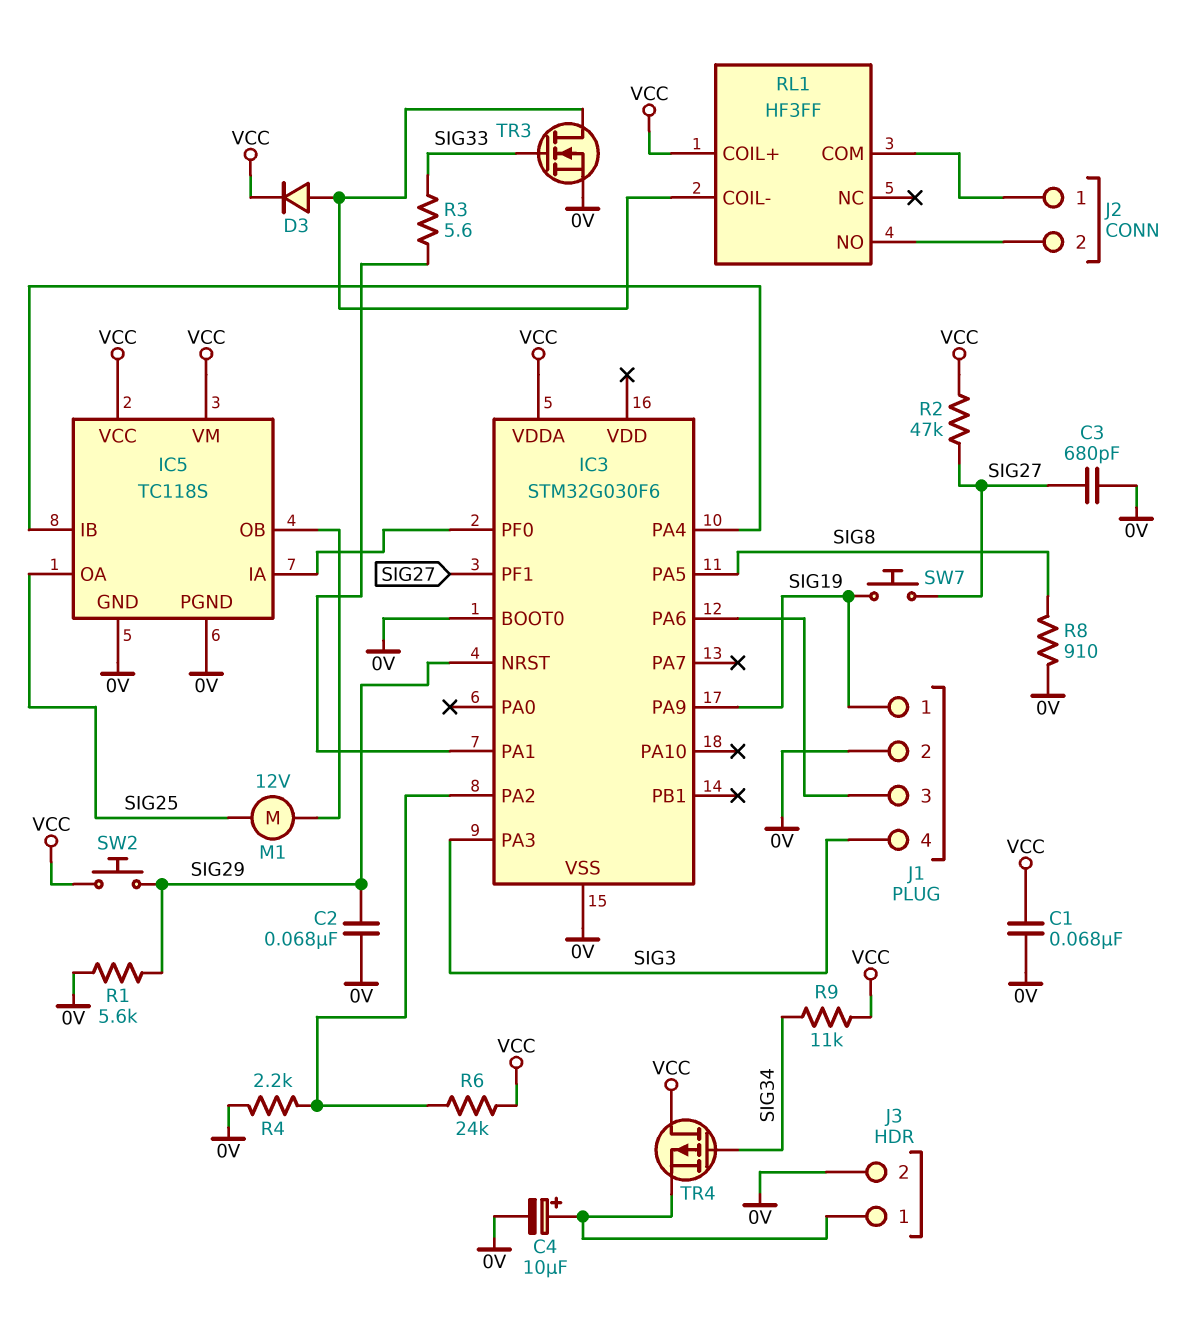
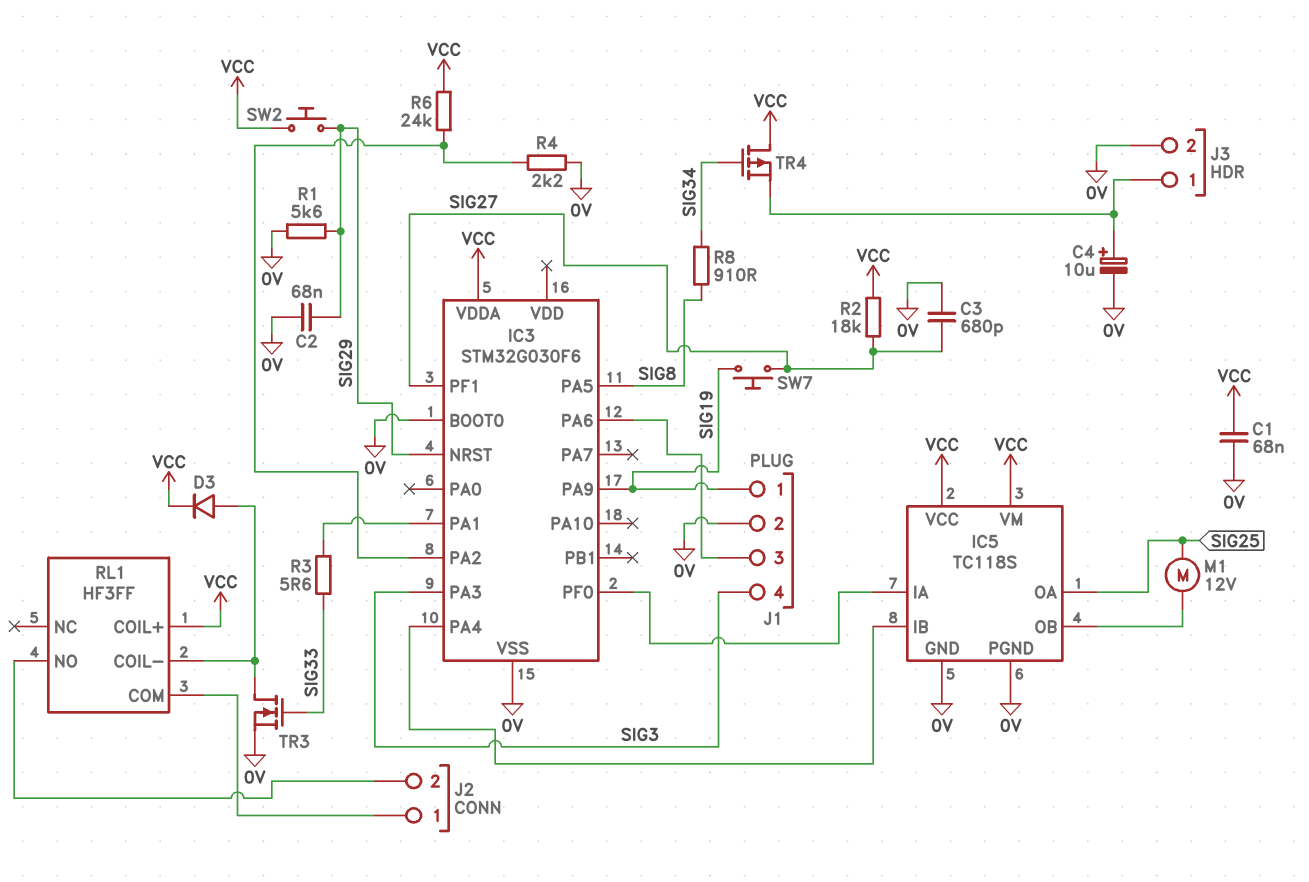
R2: 47k (SIG27, VCC) -> 18k (SIG27, VCC)
R8: 910 (0V, SIG8) -> 910 (SIG8, SIG34)
R9: 11k (SIG34, VCC) -> none

